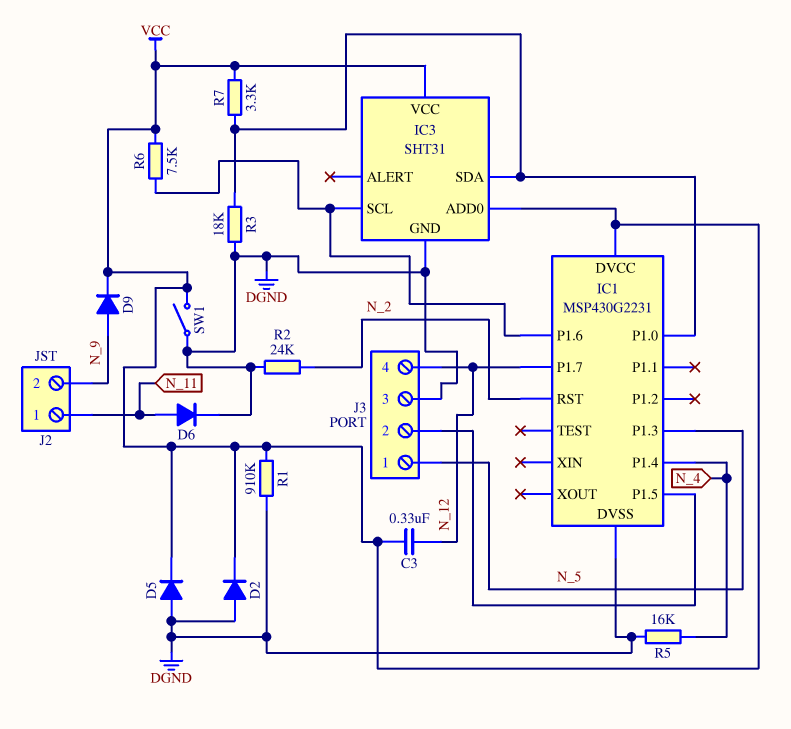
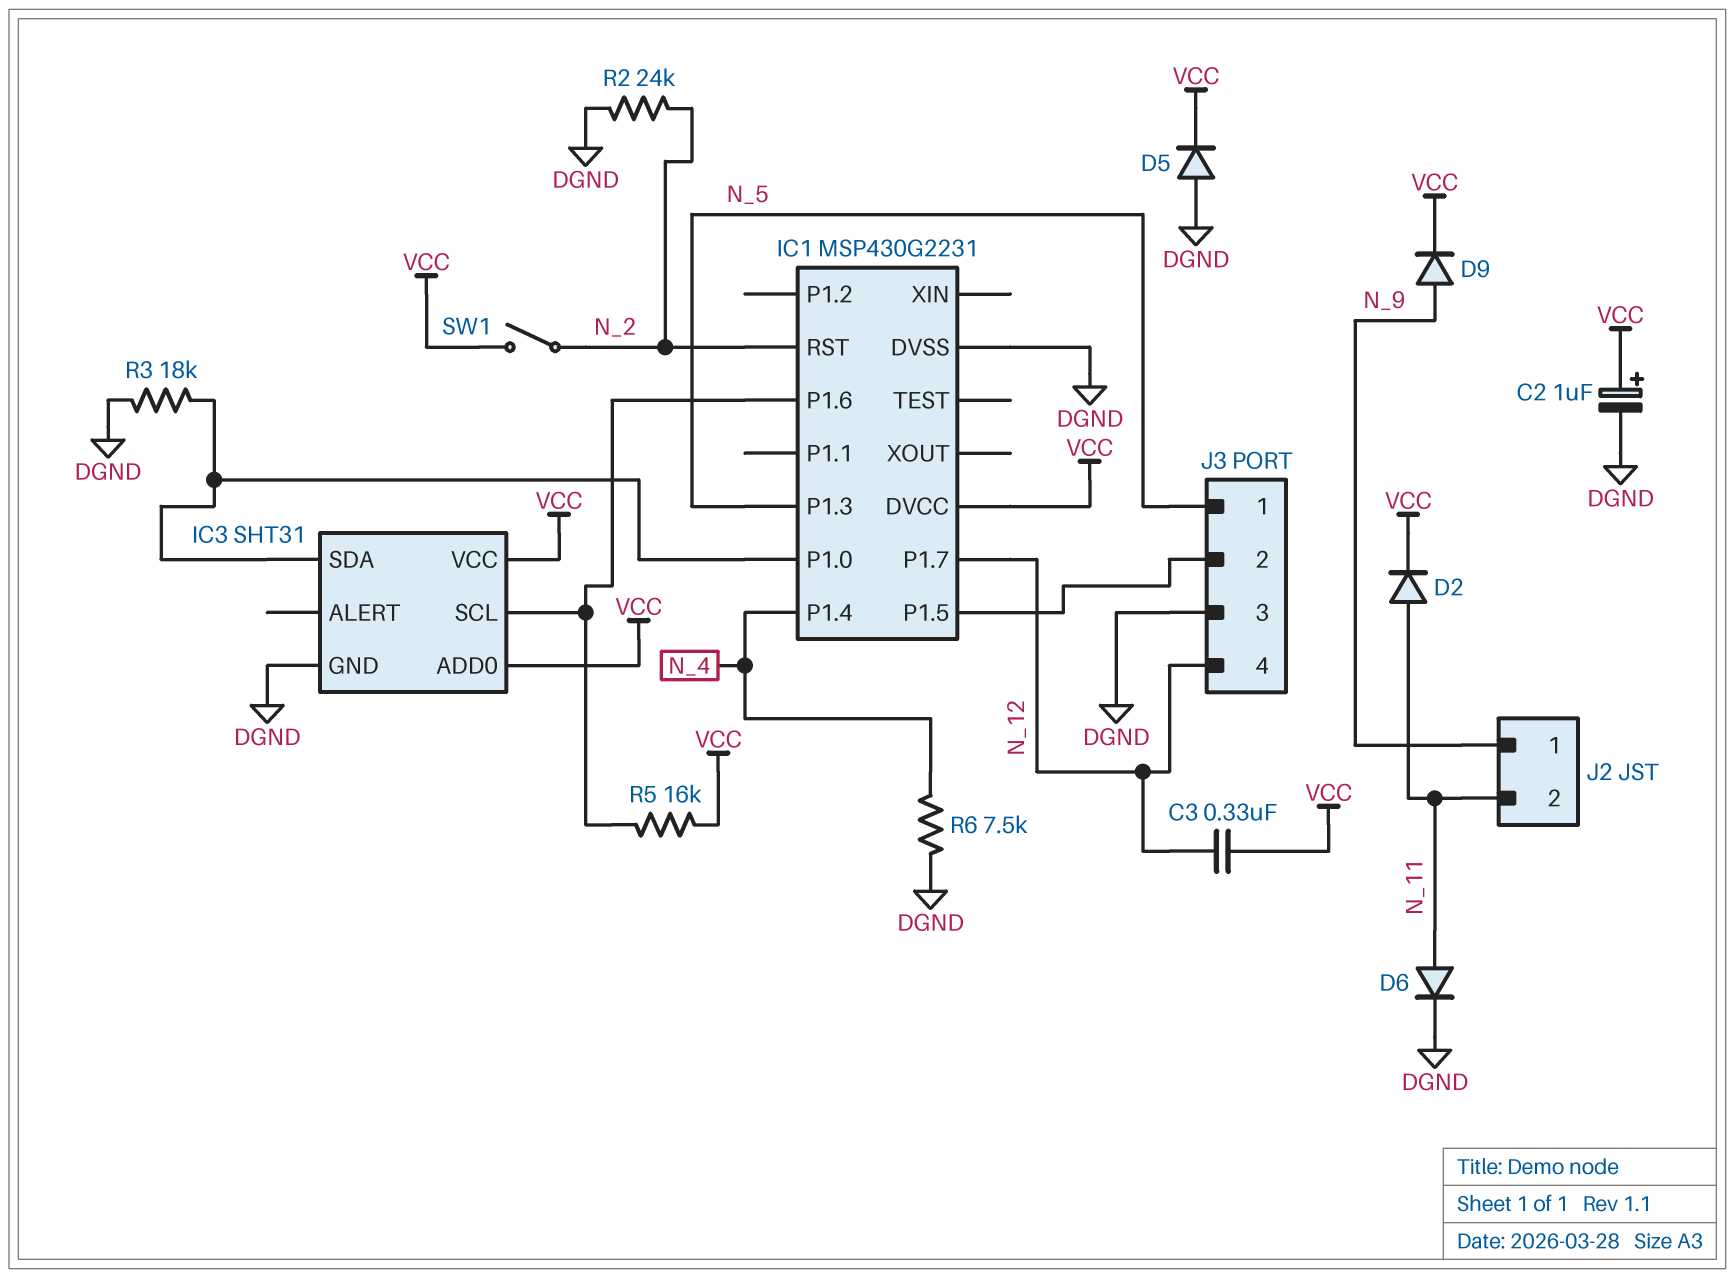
C2: none -> 1uF (plus VCC, minus DGND)
D2: diode (A DGND, K VCC) -> diode (A N_11, K VCC)
J2 pin 1: N_11 -> N_9
J2 pin 2: N_9 -> N_11
R1: 910k (DGND, VCC) -> none
R5: 16k (DGND, N_4) -> 16k (IC1/P1.6, VCC)
R6: 7.5k (IC1/P1.6, VCC) -> 7.5k (DGND, N_4)
R7: 3.3k (IC1/P1.0, VCC) -> none
SW1: switch (DGND, VCC) -> switch (N_2, VCC)

